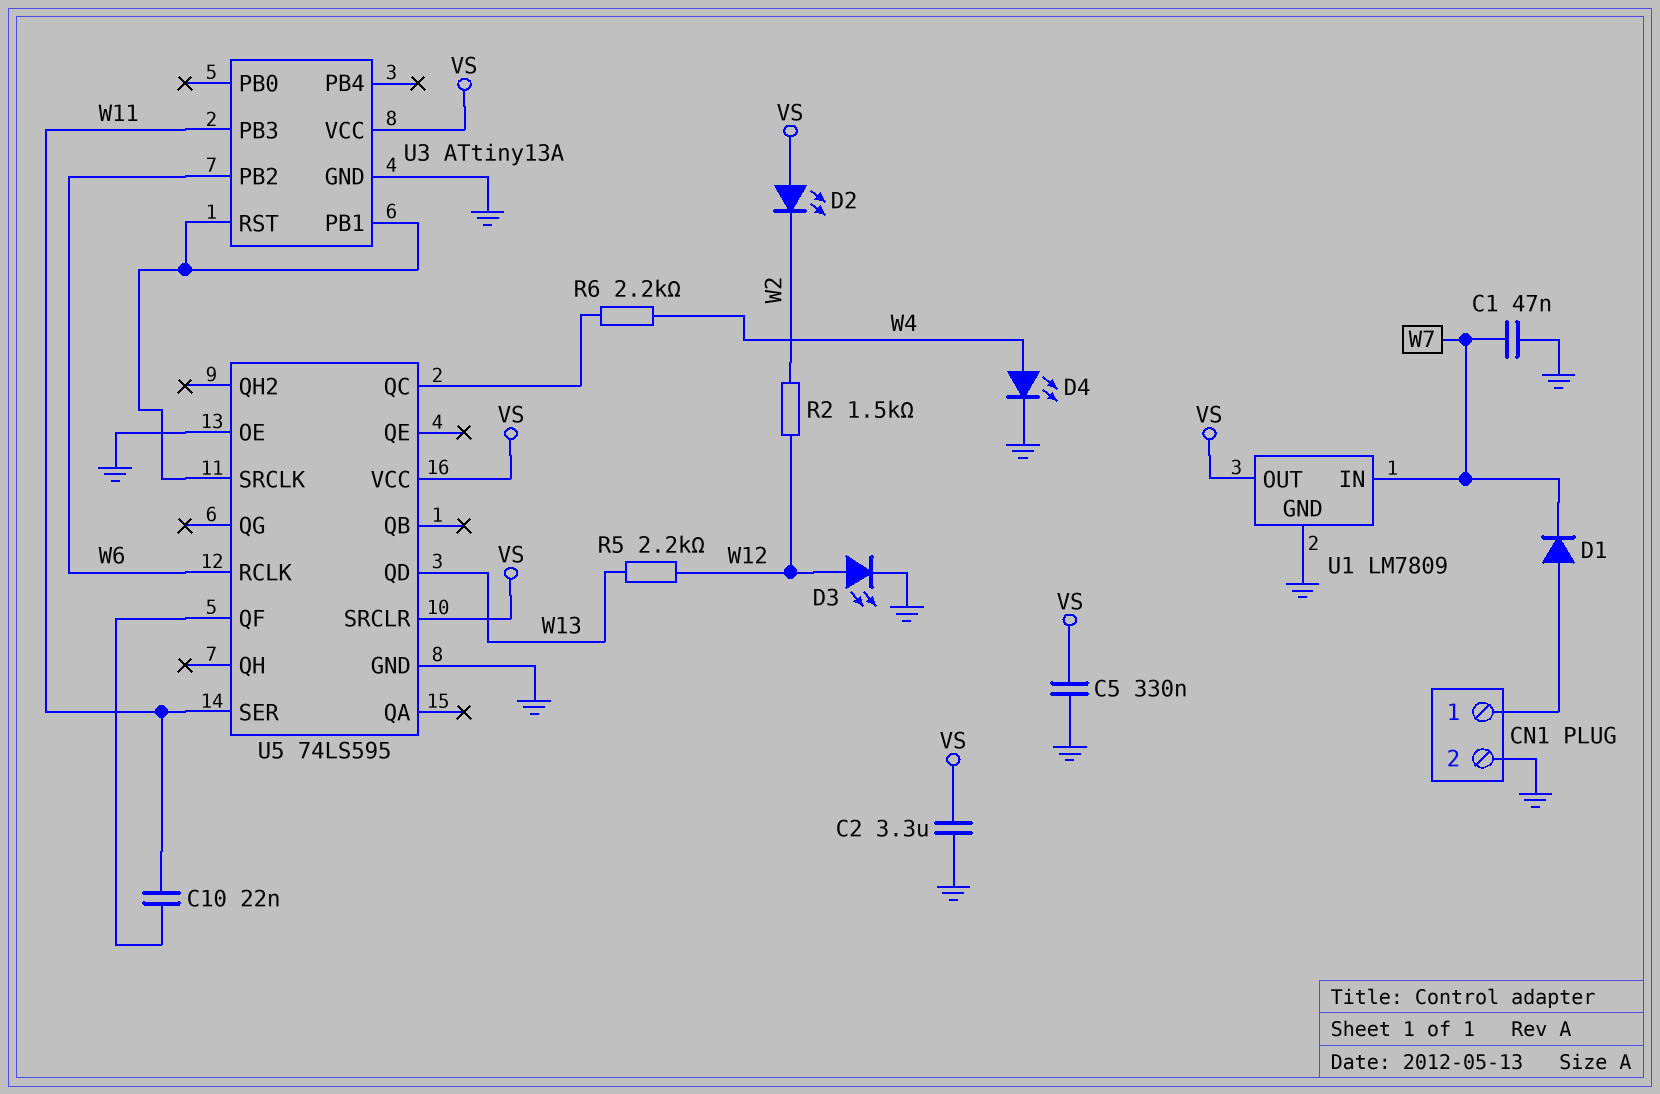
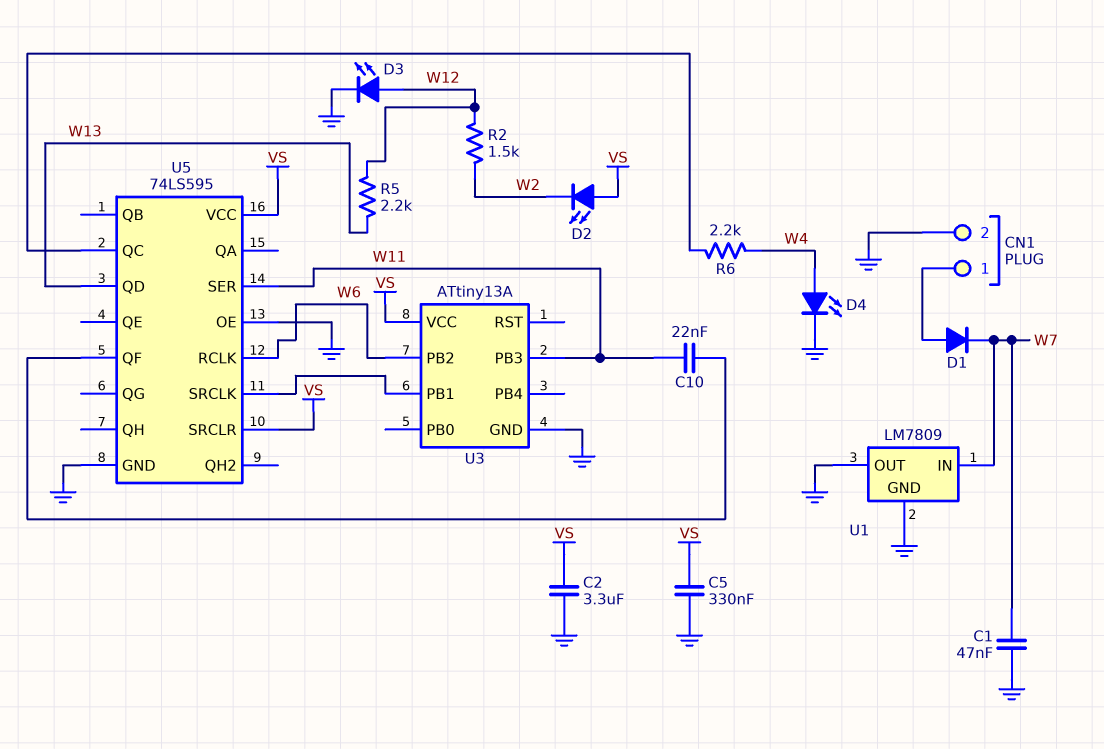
U1 pin OUT: VS -> GND
U3 pin RST: U3/PB1 -> none

